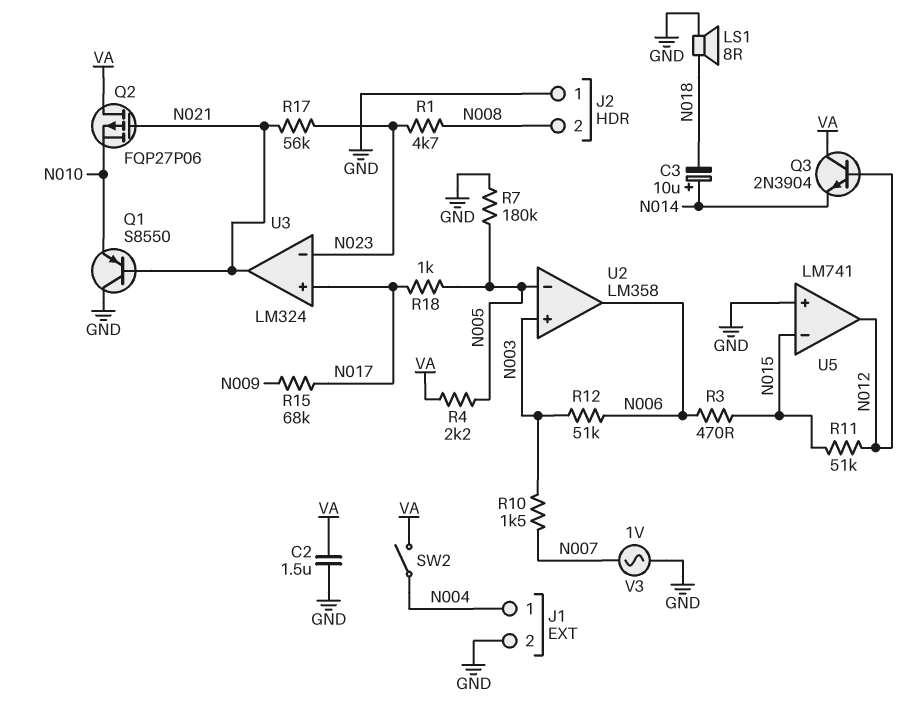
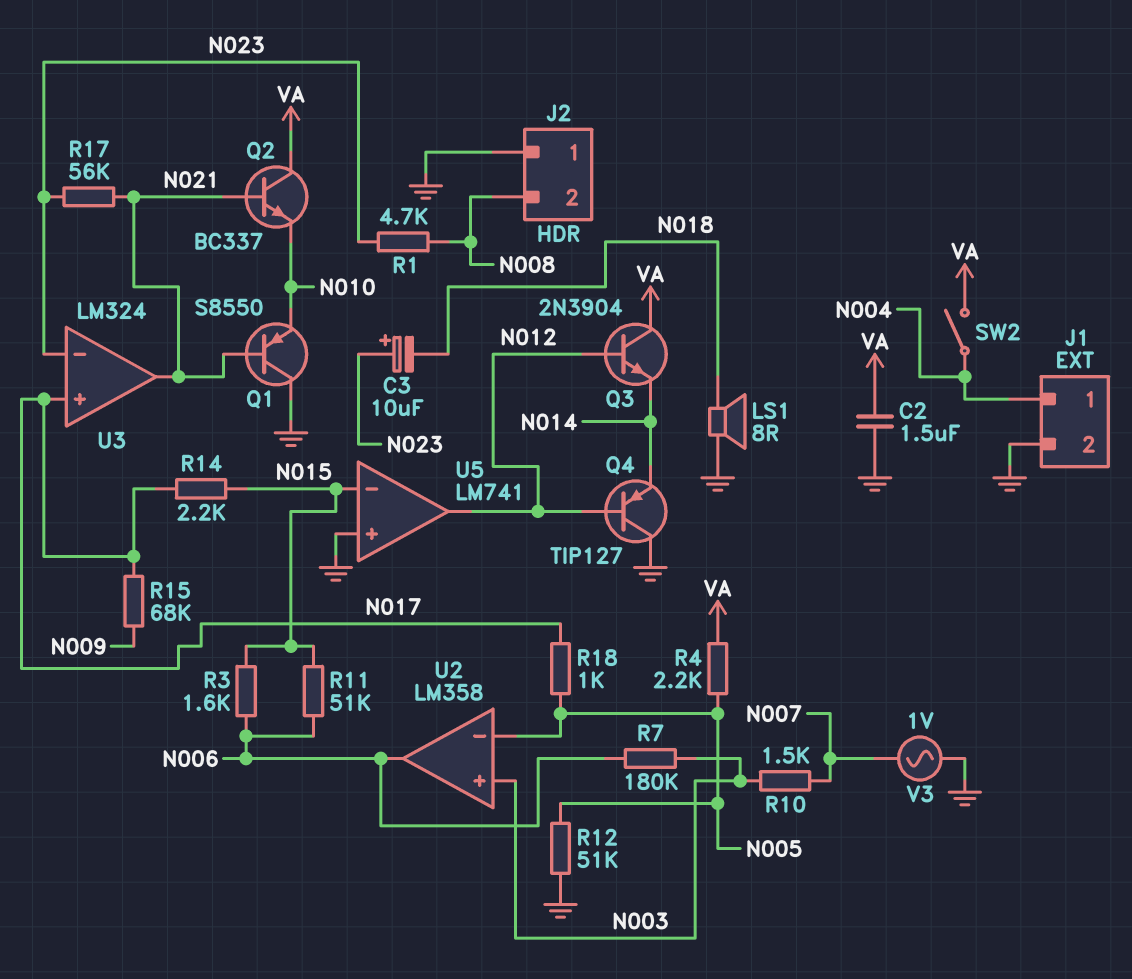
C3: 10uF (plus N014, minus N018) -> 10uF (plus N023, minus N018)
Q2: PMOS FQP27P06 (G N021, D VA, S N010) -> NPN BC337 (B N021, C VA, E N010)
Q4: none -> PNP TIP127 (B N012, C GND, E N014)
R3: 470 (N006, N015) -> 1.6k (N006, N015)
R7: 180k (GND, N005) -> 180k (N003, N006)
R11: 51k (N012, N015) -> 51k (N006, N015)
R12: 51k (N003, N006) -> 51k (GND, N005)
R14: none -> 2.2k (N015, N017)

